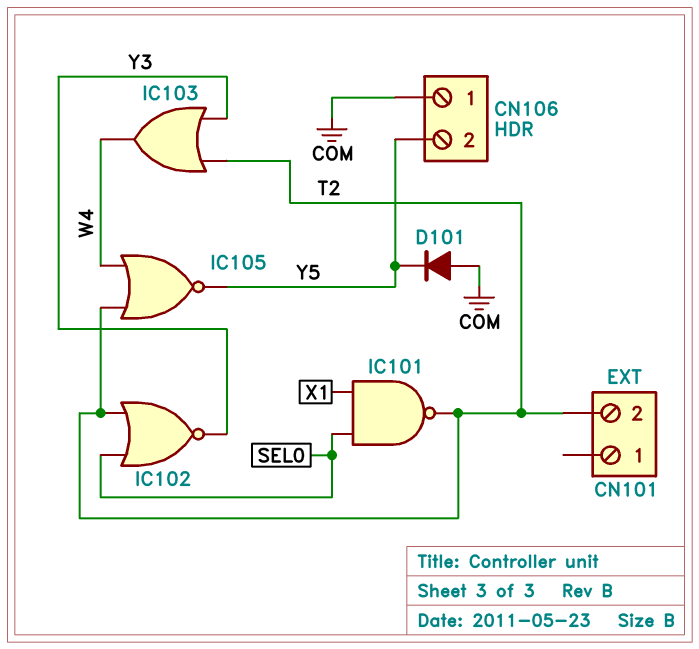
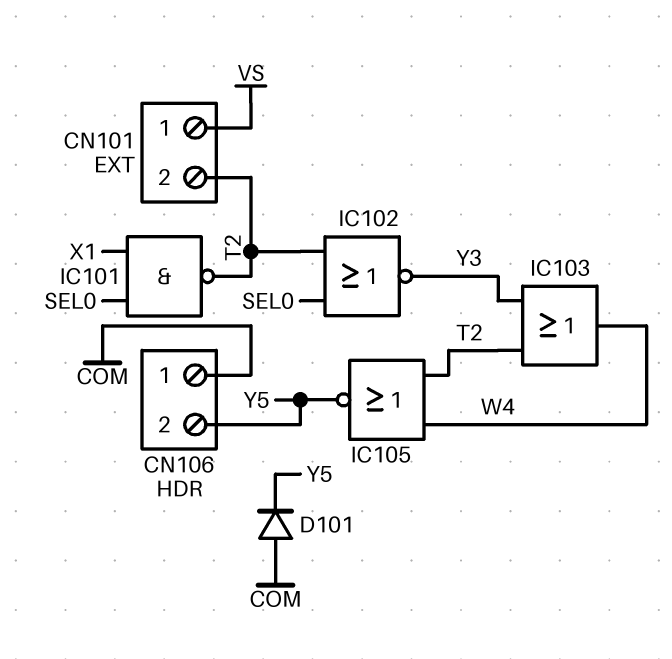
CN101 pin 1: none -> VS

